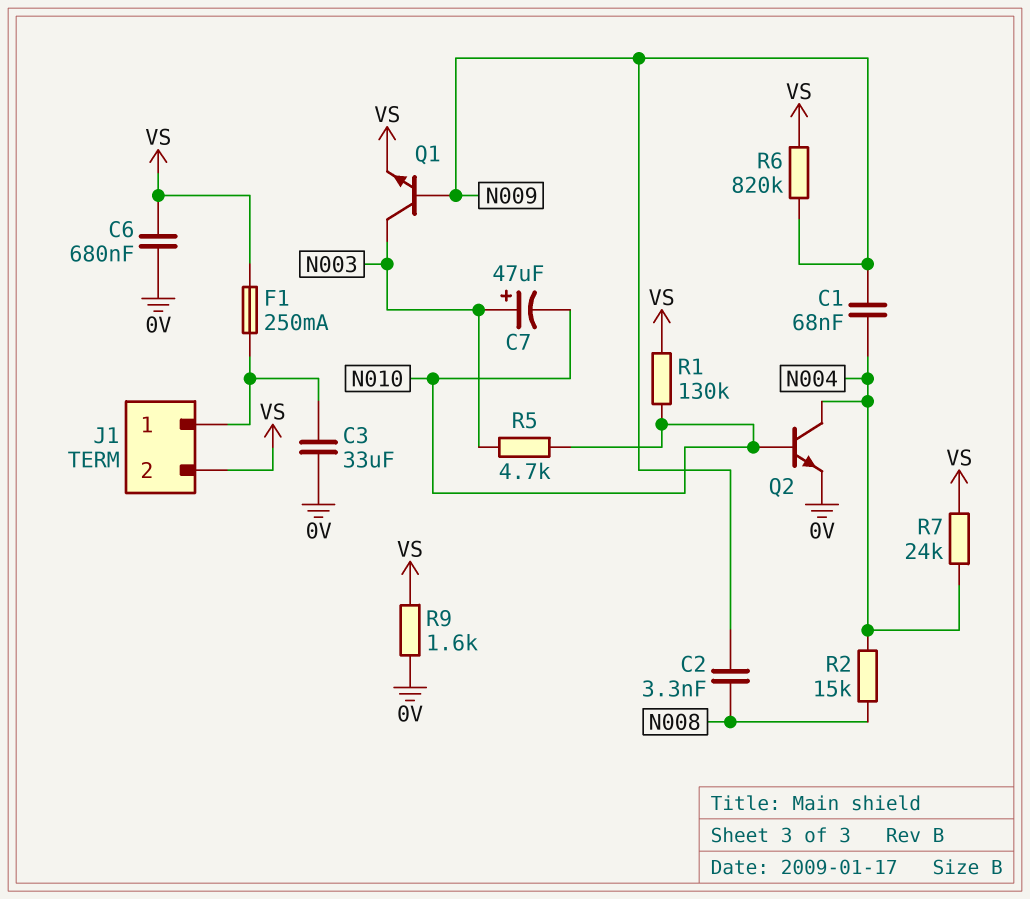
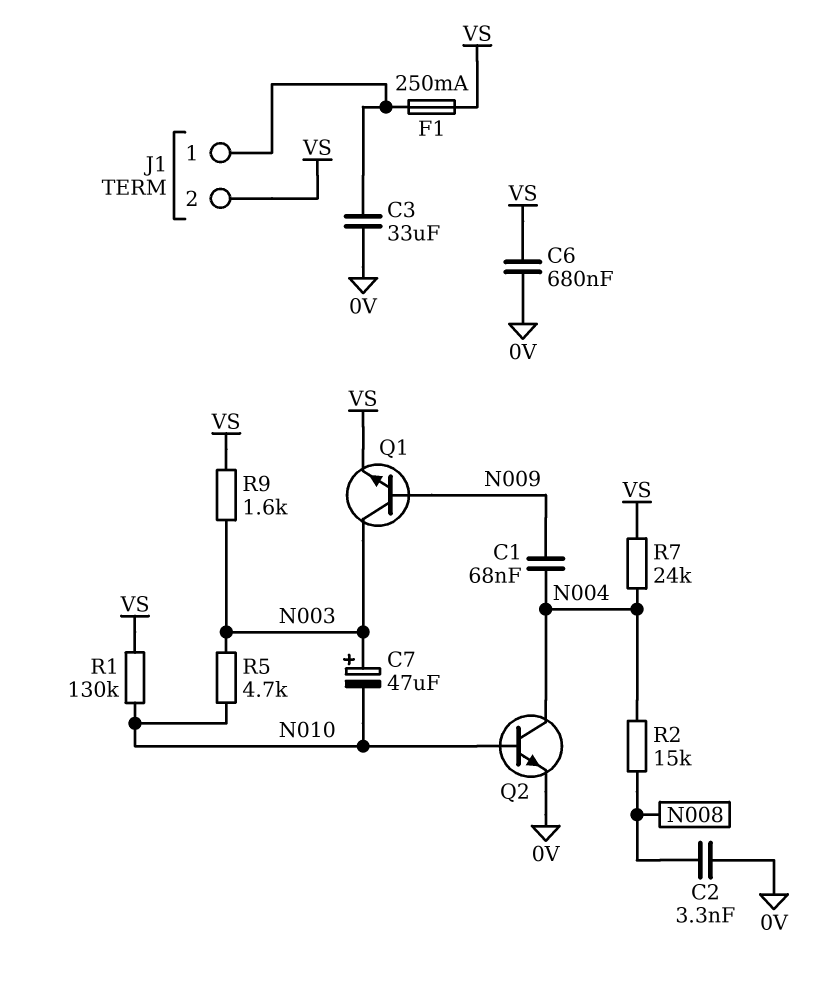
C2: 3.3nF (N008, N009) -> 3.3nF (0V, N008)
R6: 820k (N009, VS) -> none
R9: 1.6k (0V, VS) -> 1.6k (N003, VS)

